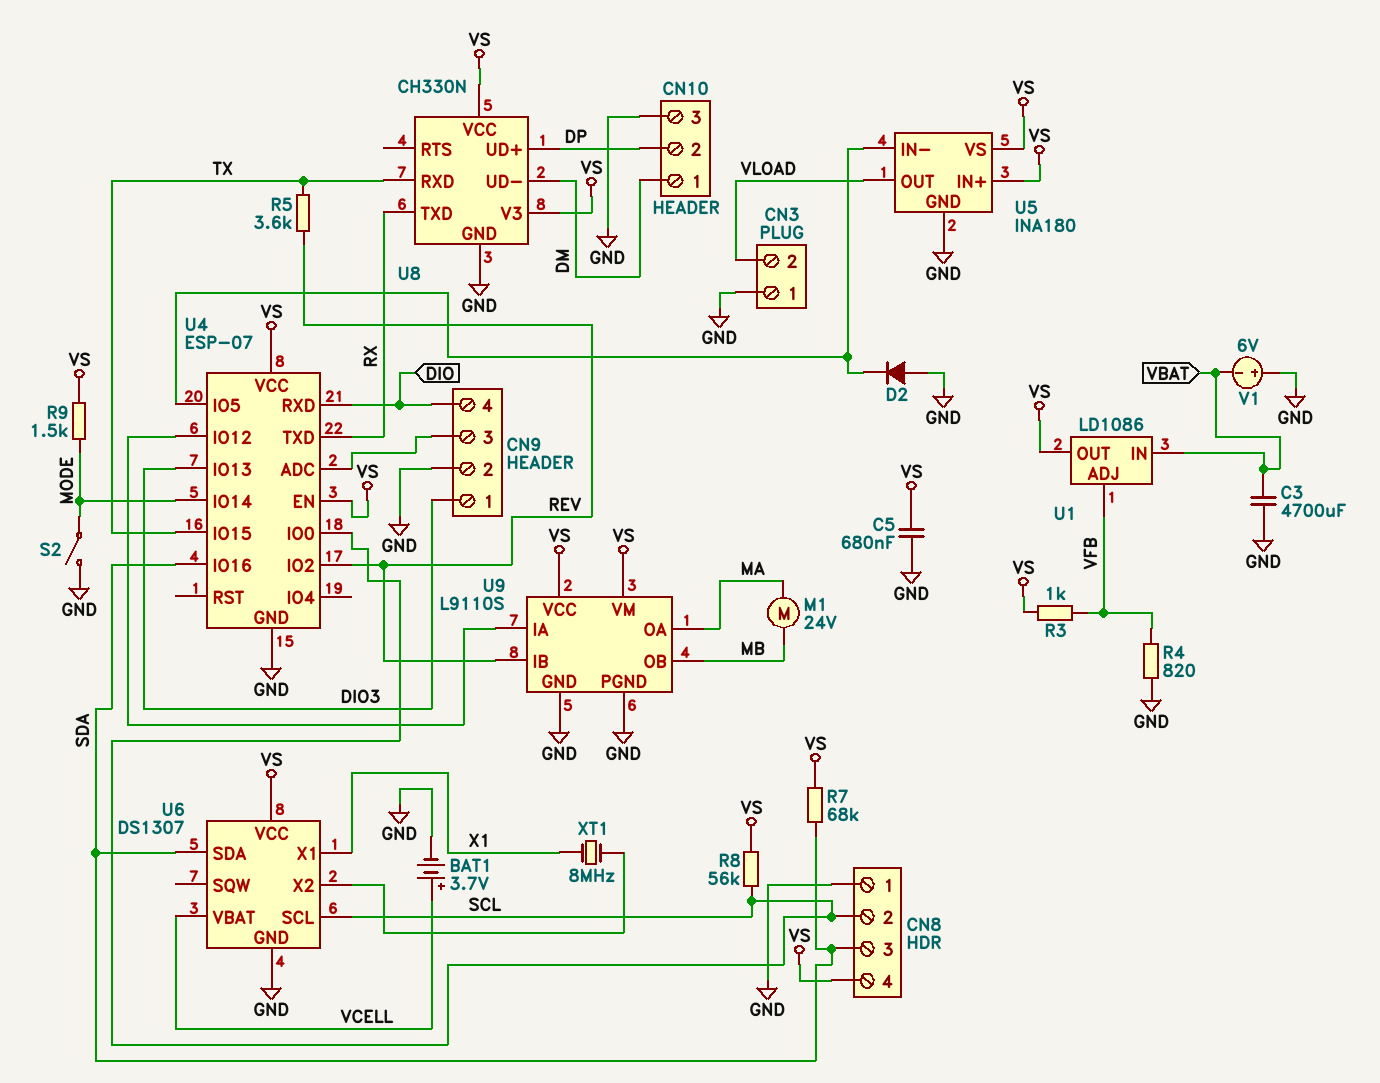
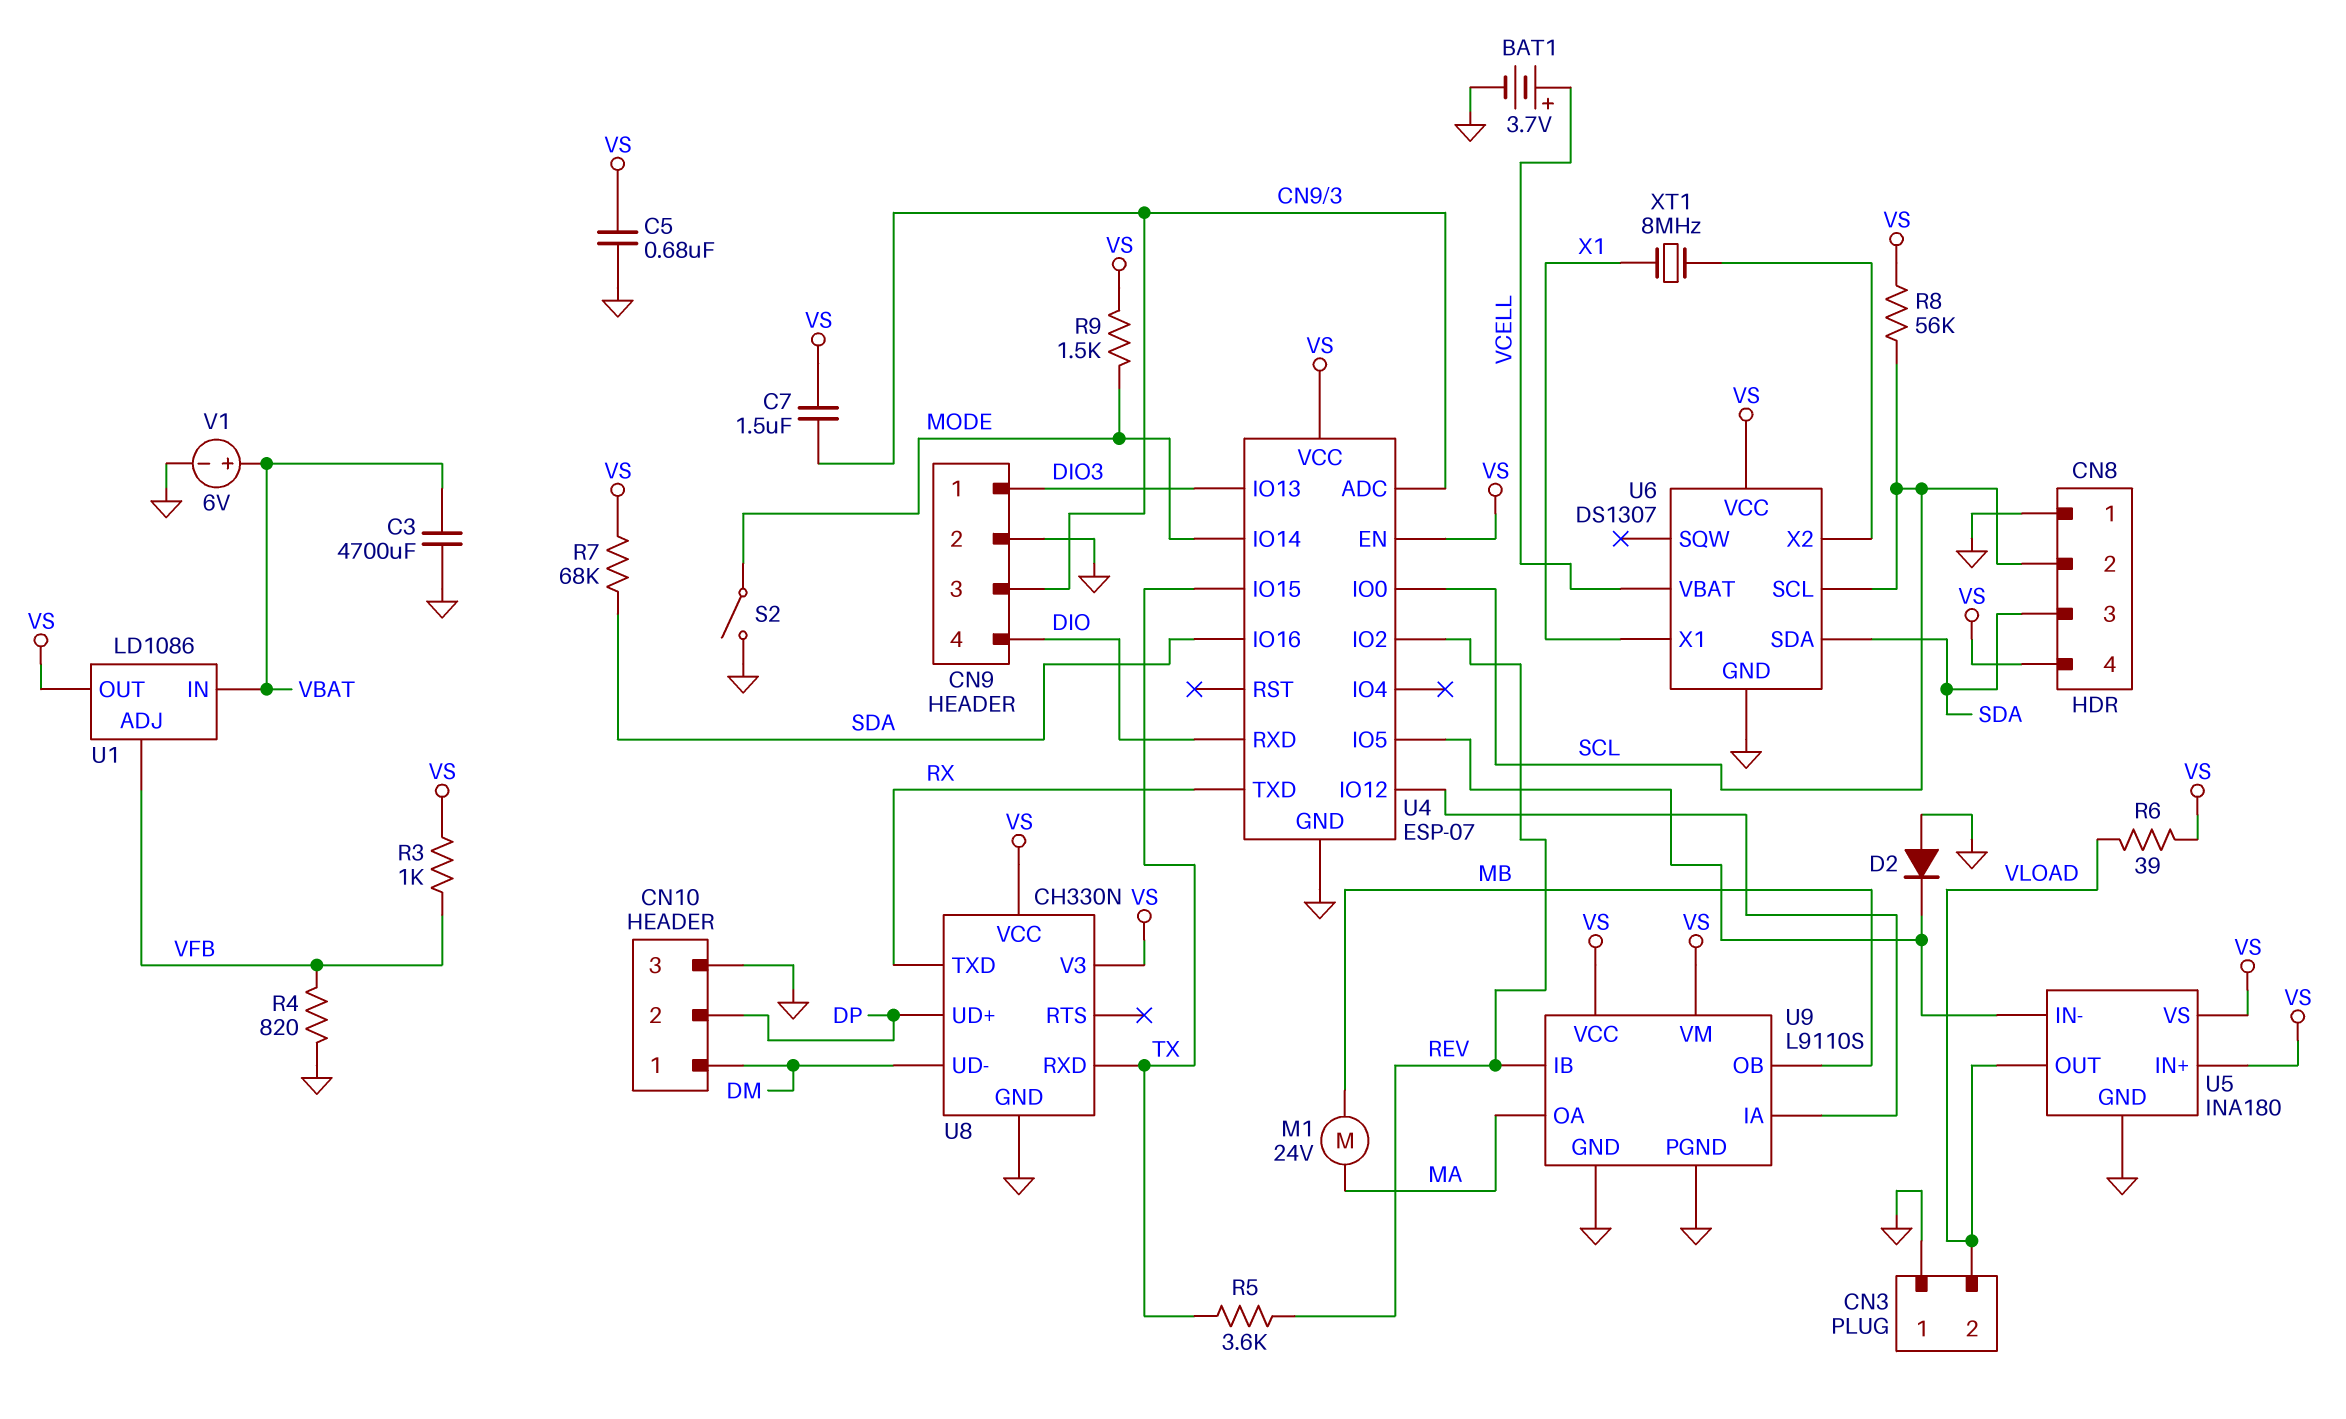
C7: none -> 1.5uF (CN9/3, VS)
R6: none -> 39 (VLOAD, VS)
V1: 6V (plus GND, minus VBAT) -> 6V (plus VBAT, minus GND)

